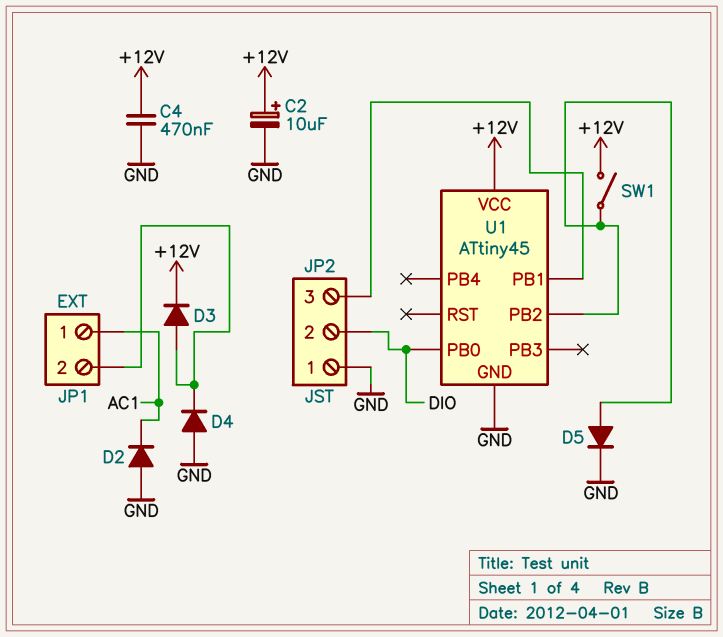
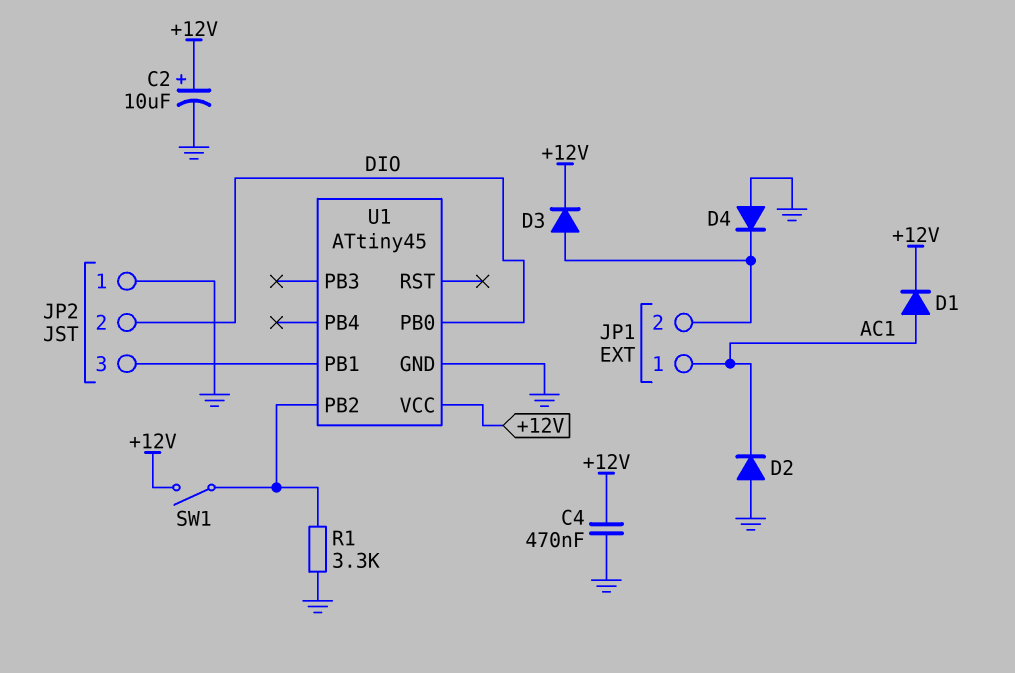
D1: none -> diode (A AC1, K +12V)
D5: diode (A U1/PB2, K GND) -> none
R1: none -> 3.3k (GND, U1/PB2)

